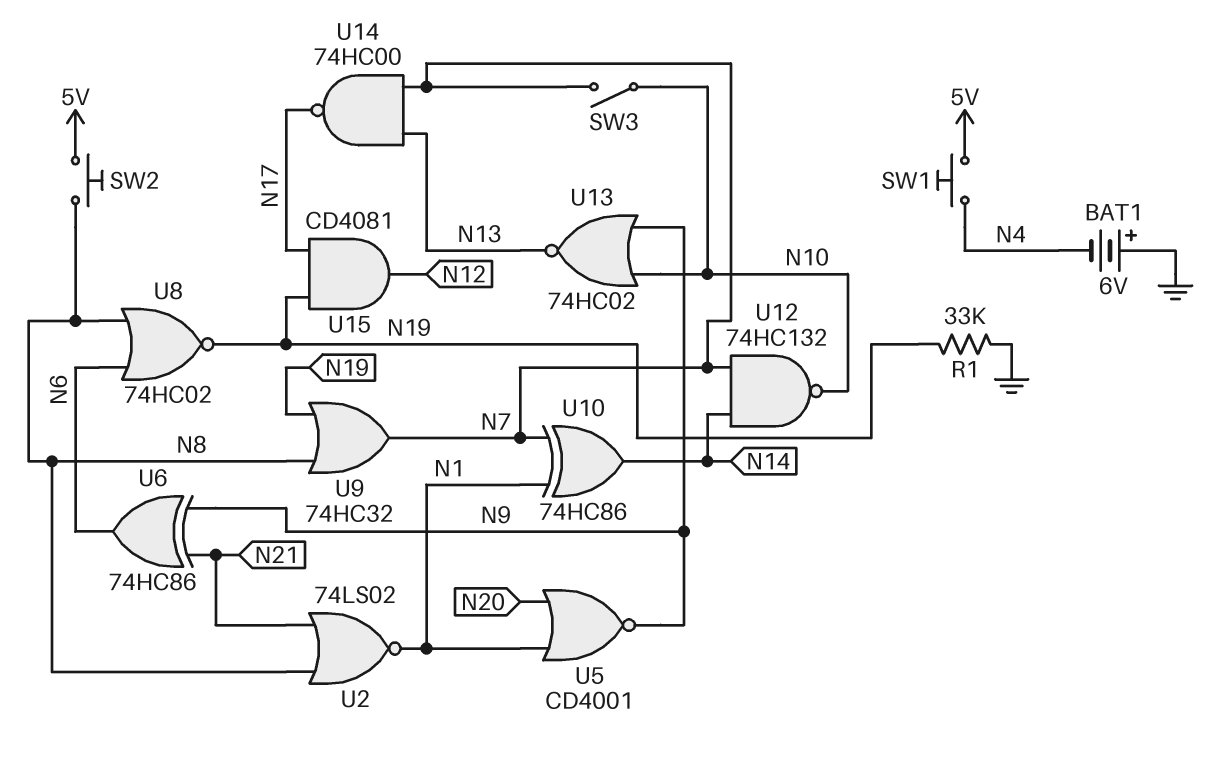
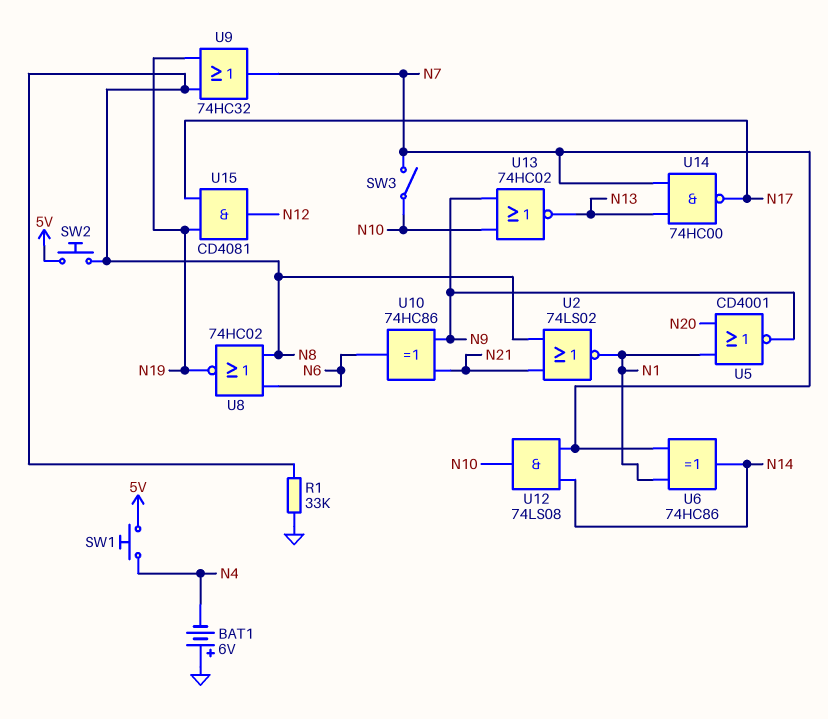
R1: 33k (GND, N19) -> 33k (GND, N8)
U6: XOR 74HC86 (in N9, in N21, out N6) -> XOR 74HC86 (in N1, in N7, out N14)
U10: XOR 74HC86 (in N1, in N7, out N14) -> XOR 74HC86 (in N9, in N21, out N6)
U12: NAND 74HC132 (in N7, in N14, out N10) -> AND 74LS08 (in N7, in N14, out N10)

